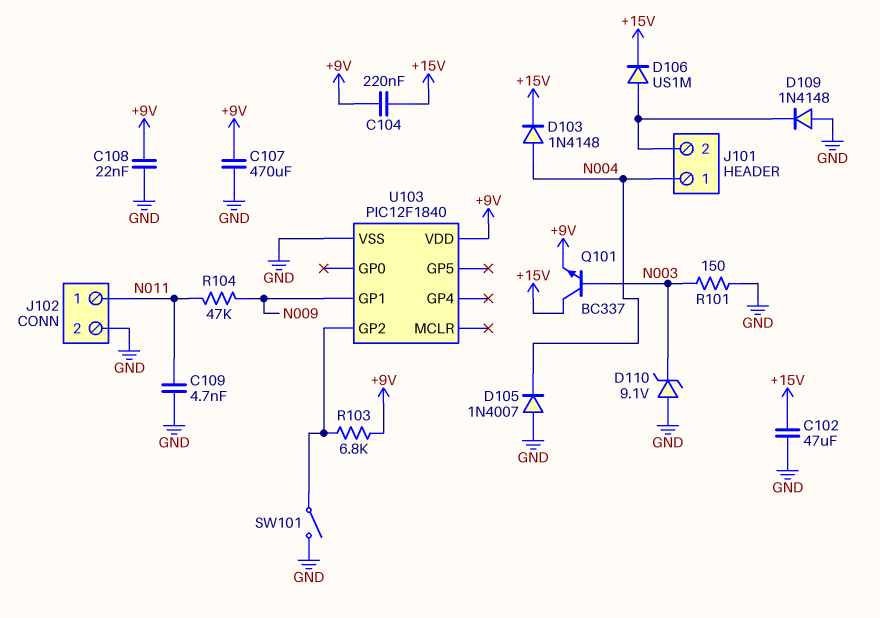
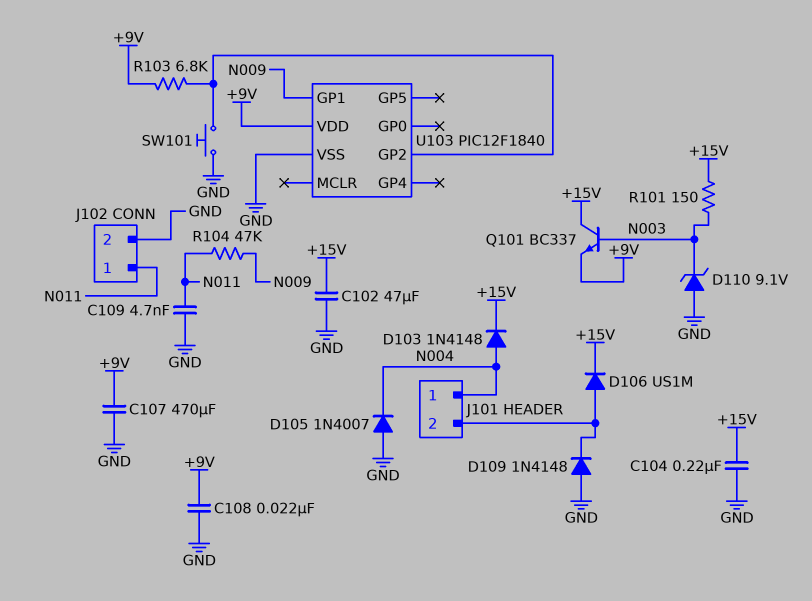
C104: 220nF (+9V, +15V) -> 220nF (+15V, GND)
R101: 150 (GND, N003) -> 150 (+15V, N003)
SW101: switch (GND, U103/GP2) -> button (GND, U103/GP2)

